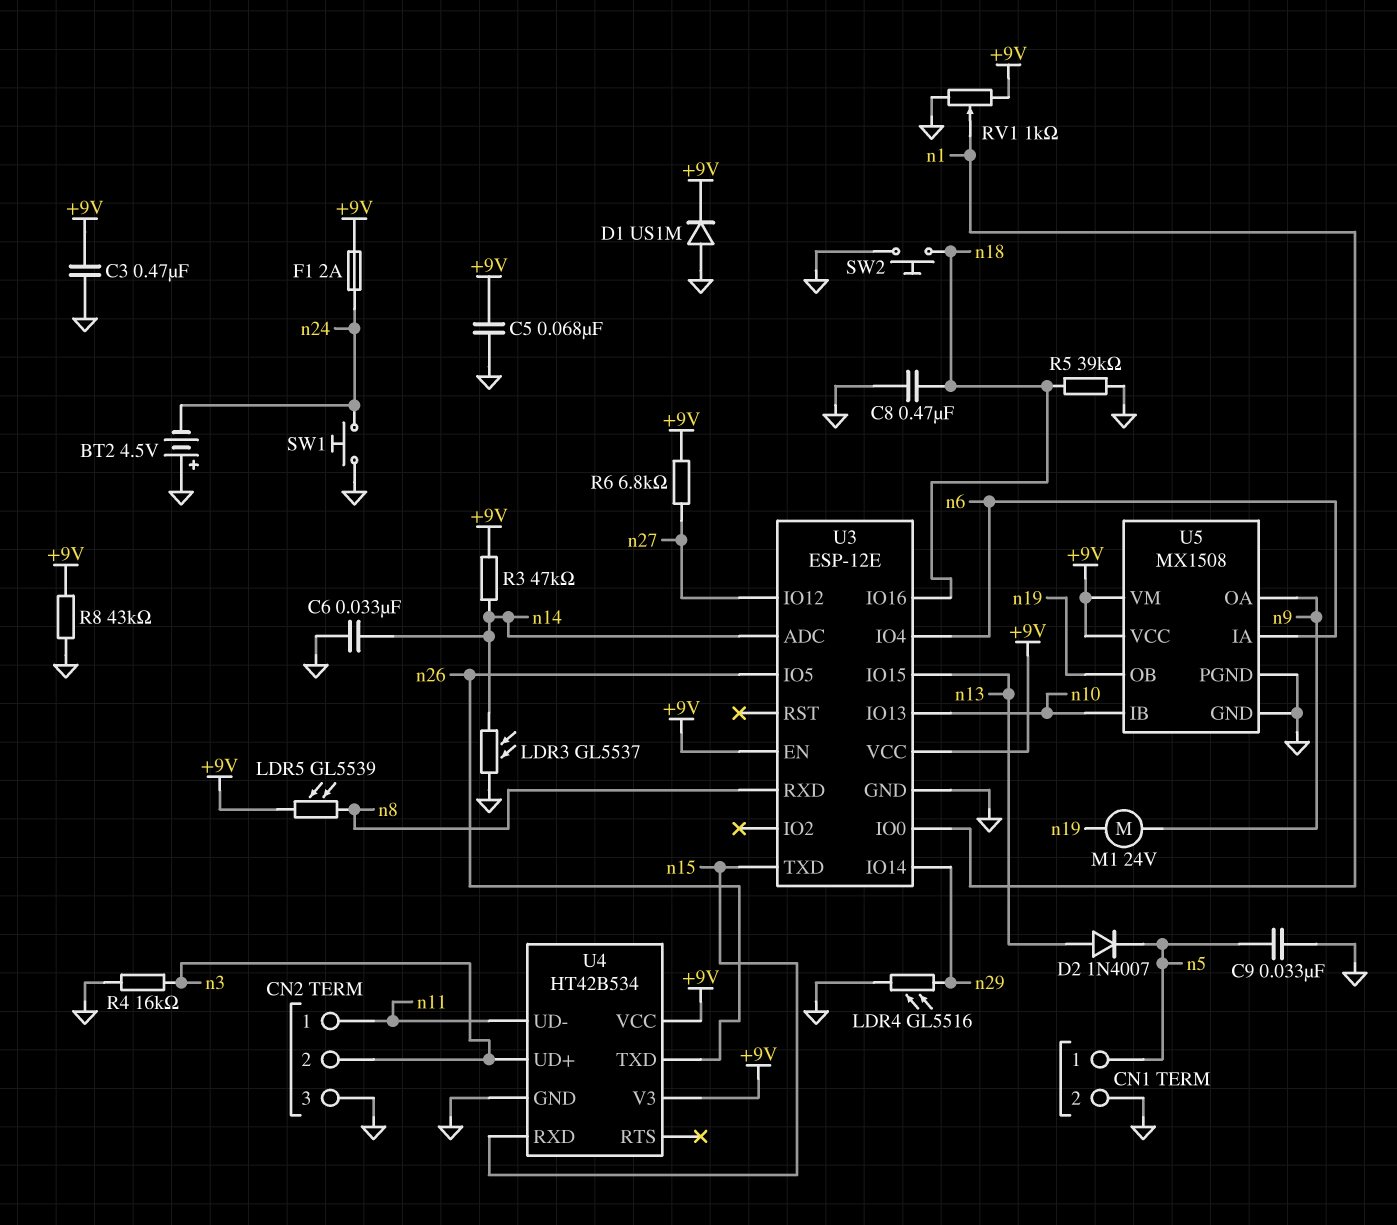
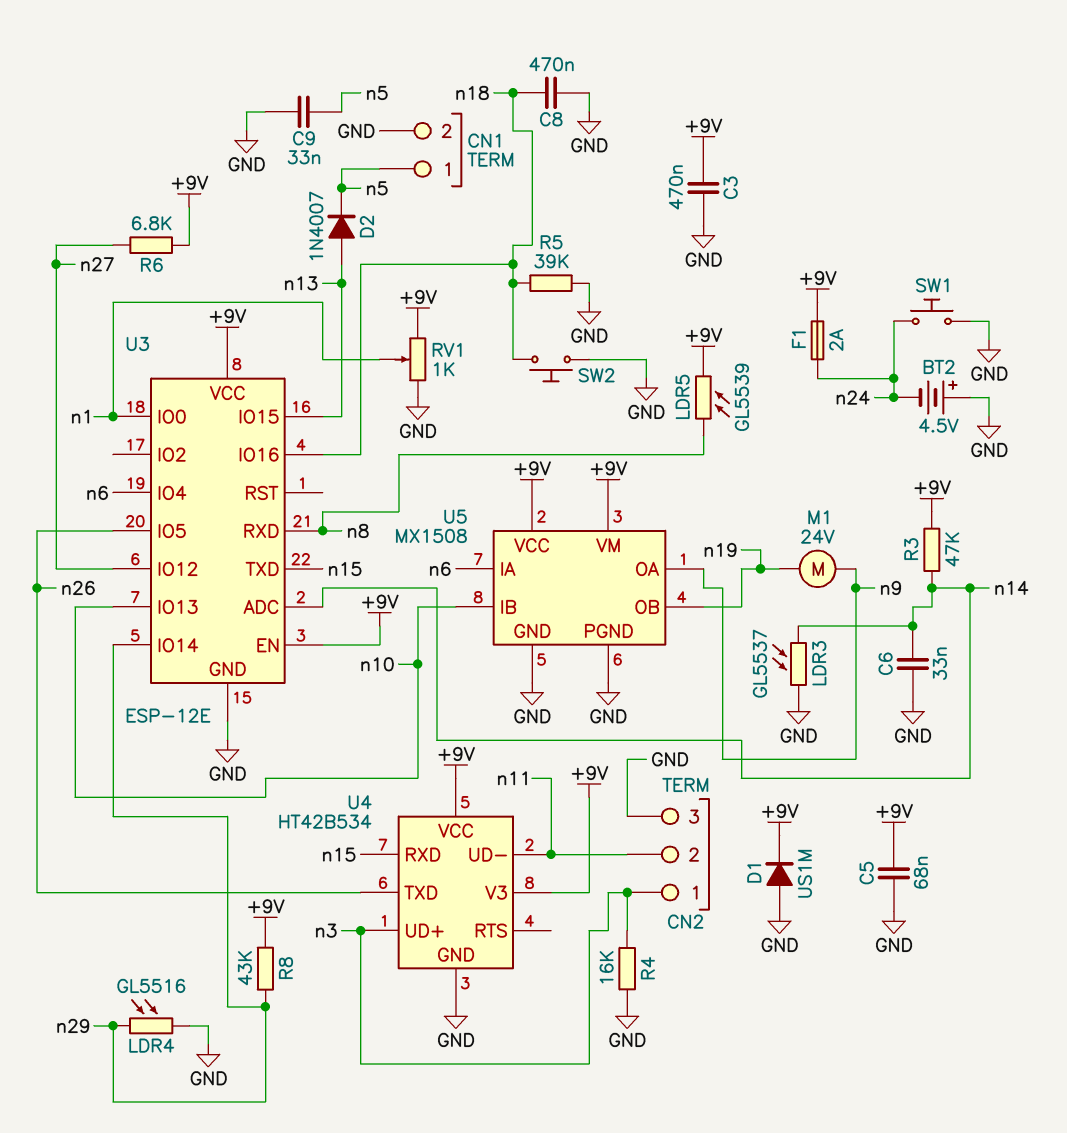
CN2 pin 1: n11 -> n3
CN2 pin 2: n3 -> n11
R8: 43k (+9V, GND) -> 43k (+9V, n29)

